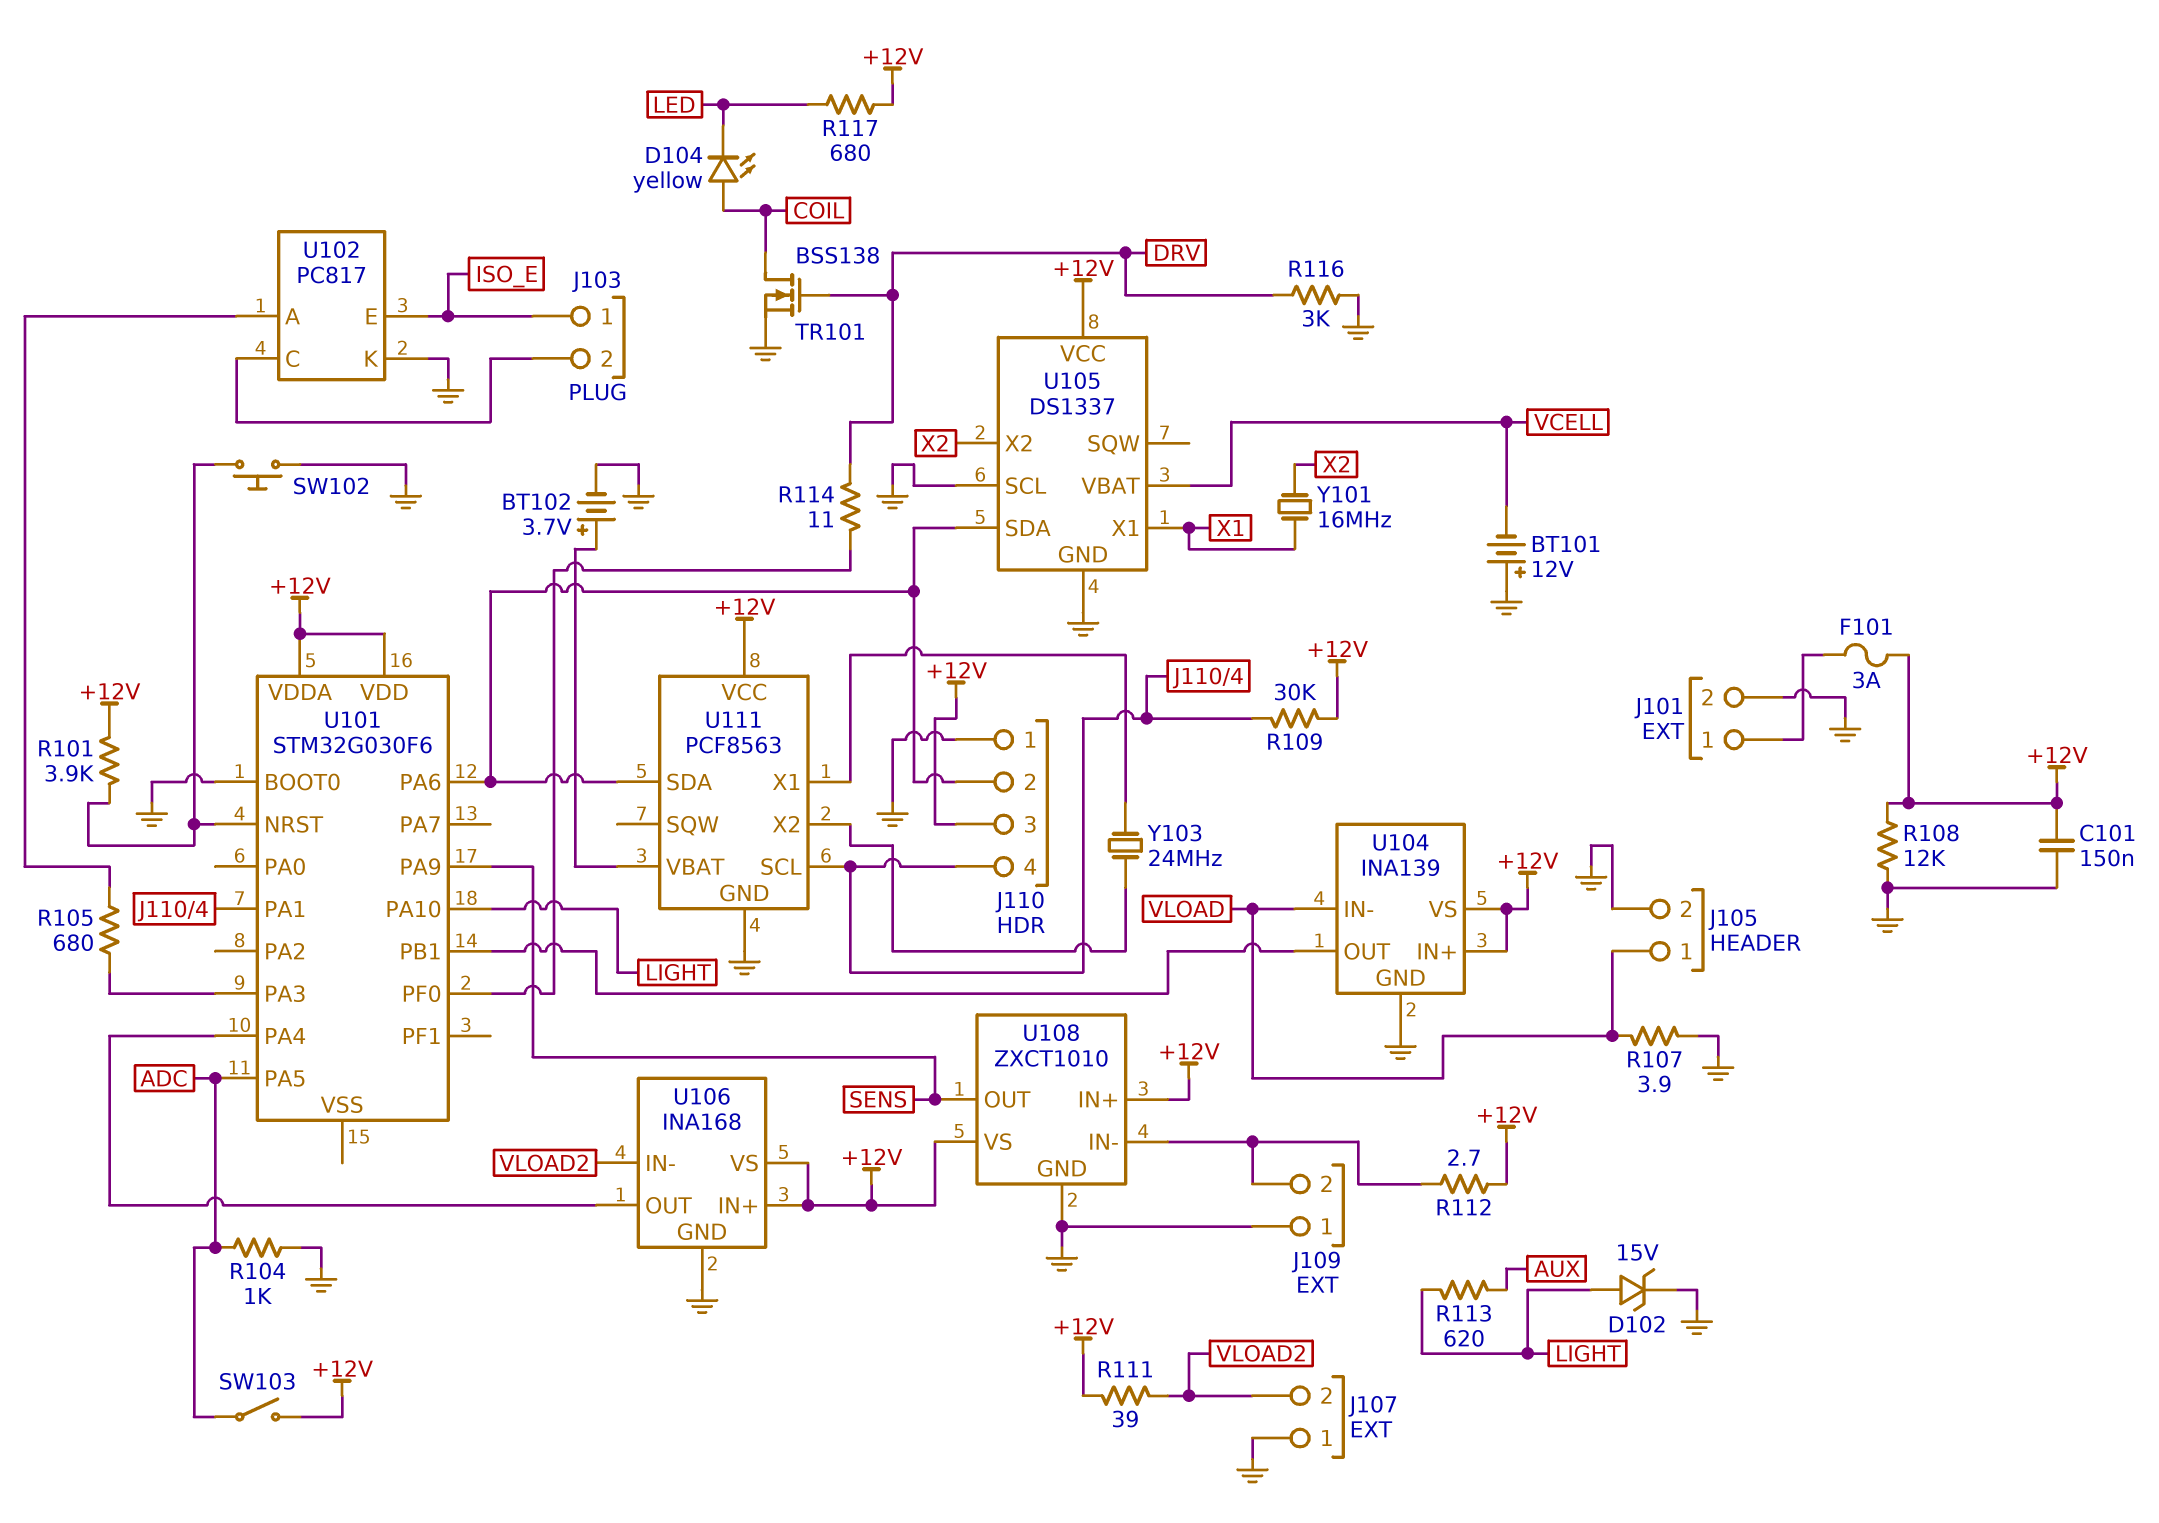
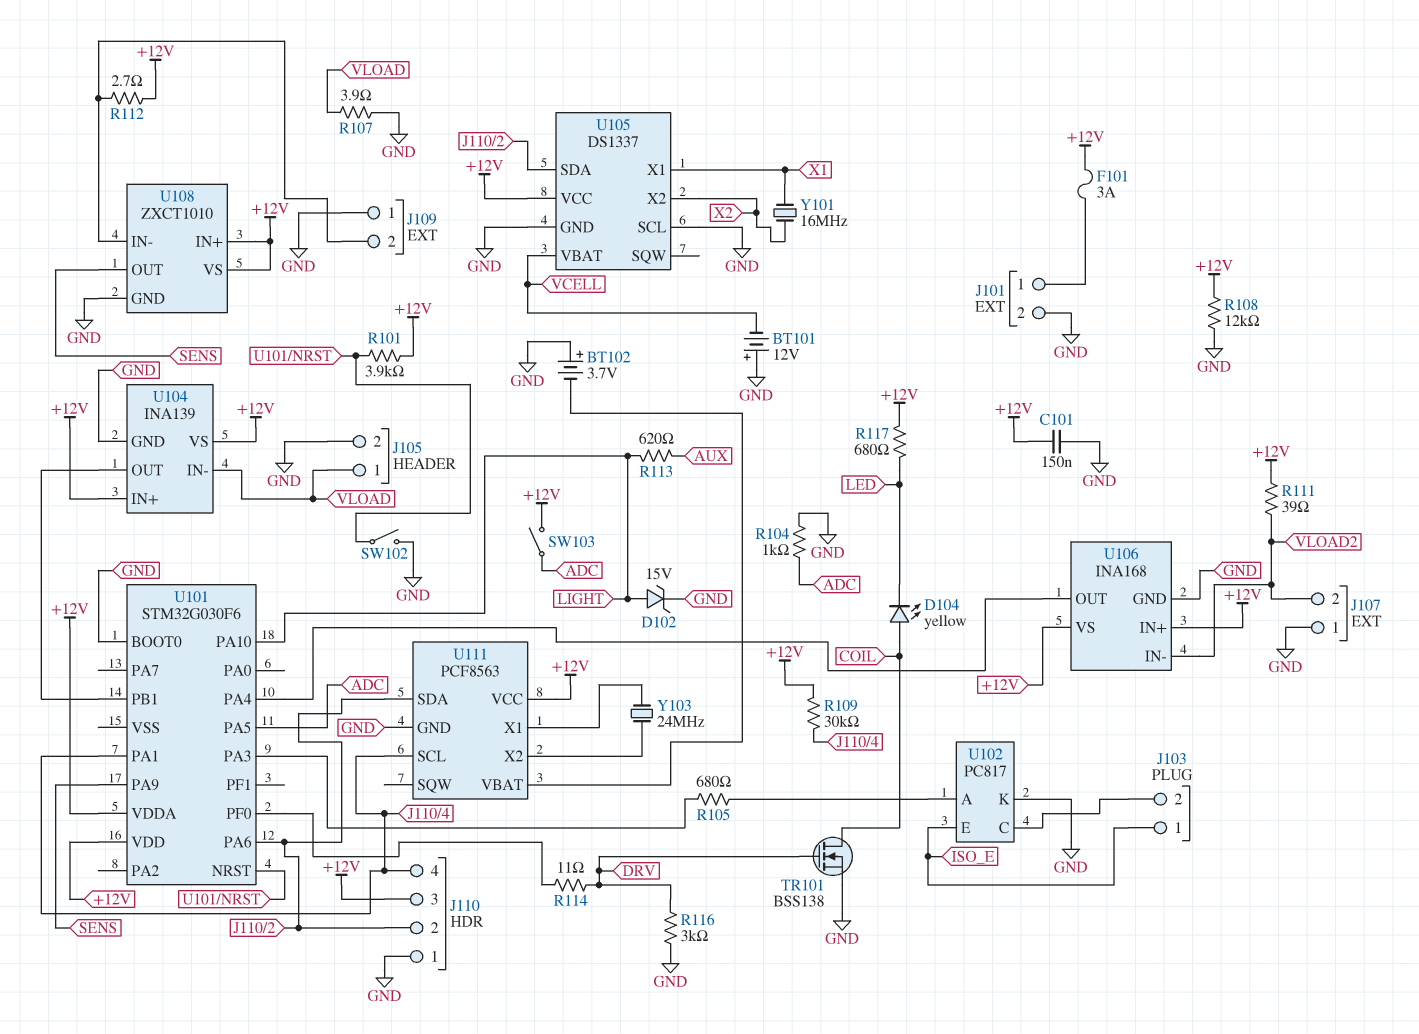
BT102: 3.7V (plus U111/VBAT, minus GND) -> 3.7V (plus GND, minus U111/VBAT)
SW102: button (GND, U101/NRST) -> switch (GND, U101/NRST)

